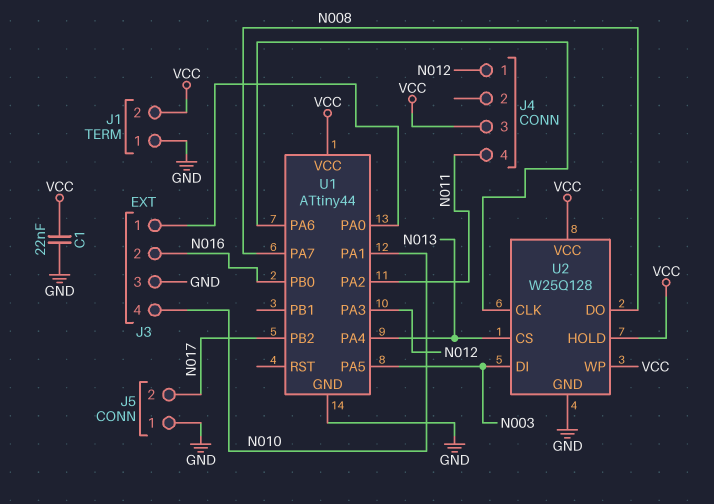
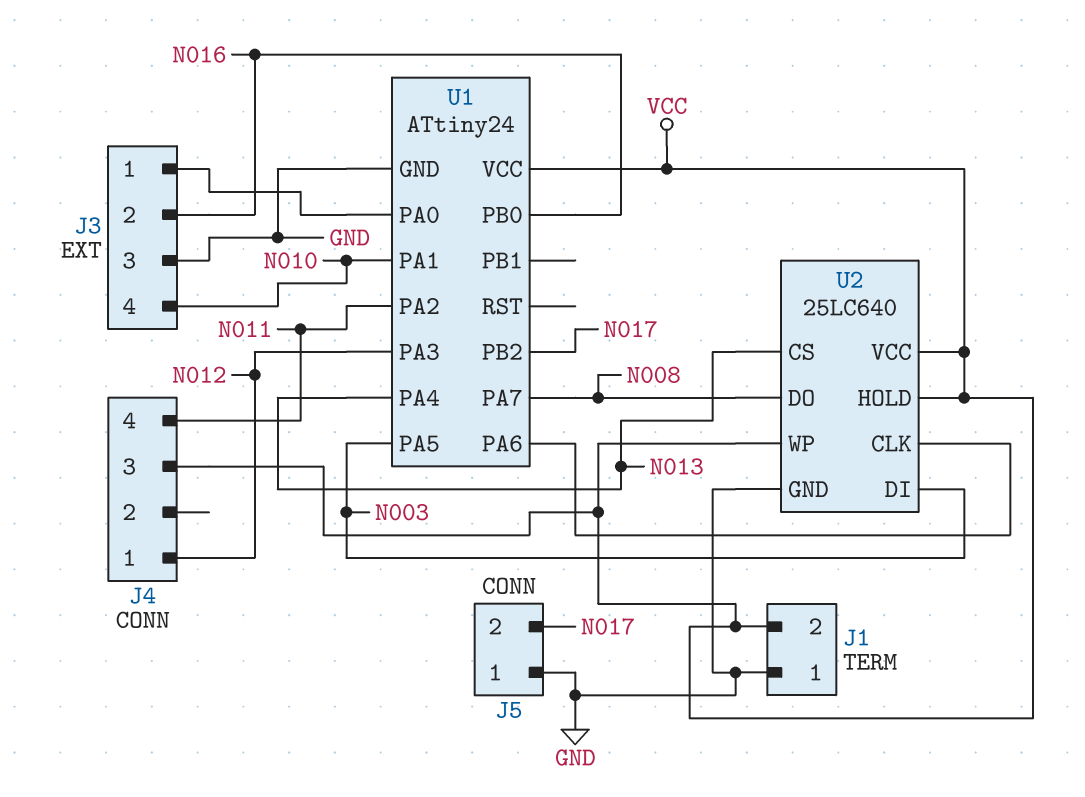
C1: 22nF (GND, VCC) -> none
U1: ATtiny44 -> ATtiny24
U2: W25Q128 -> 25LC640

